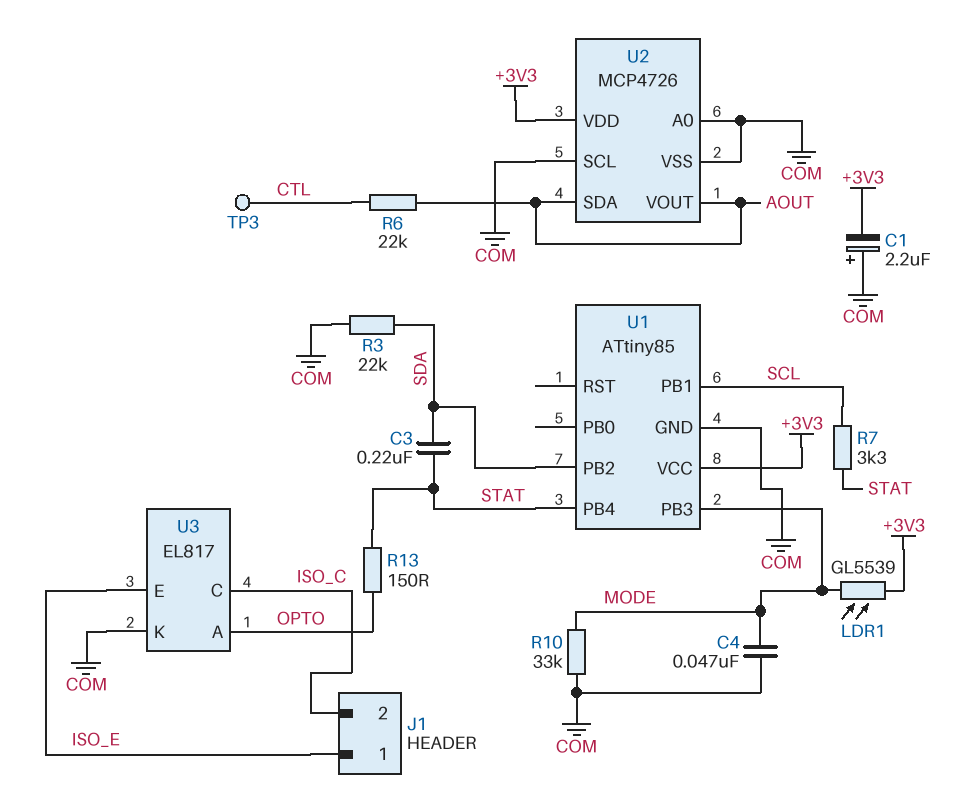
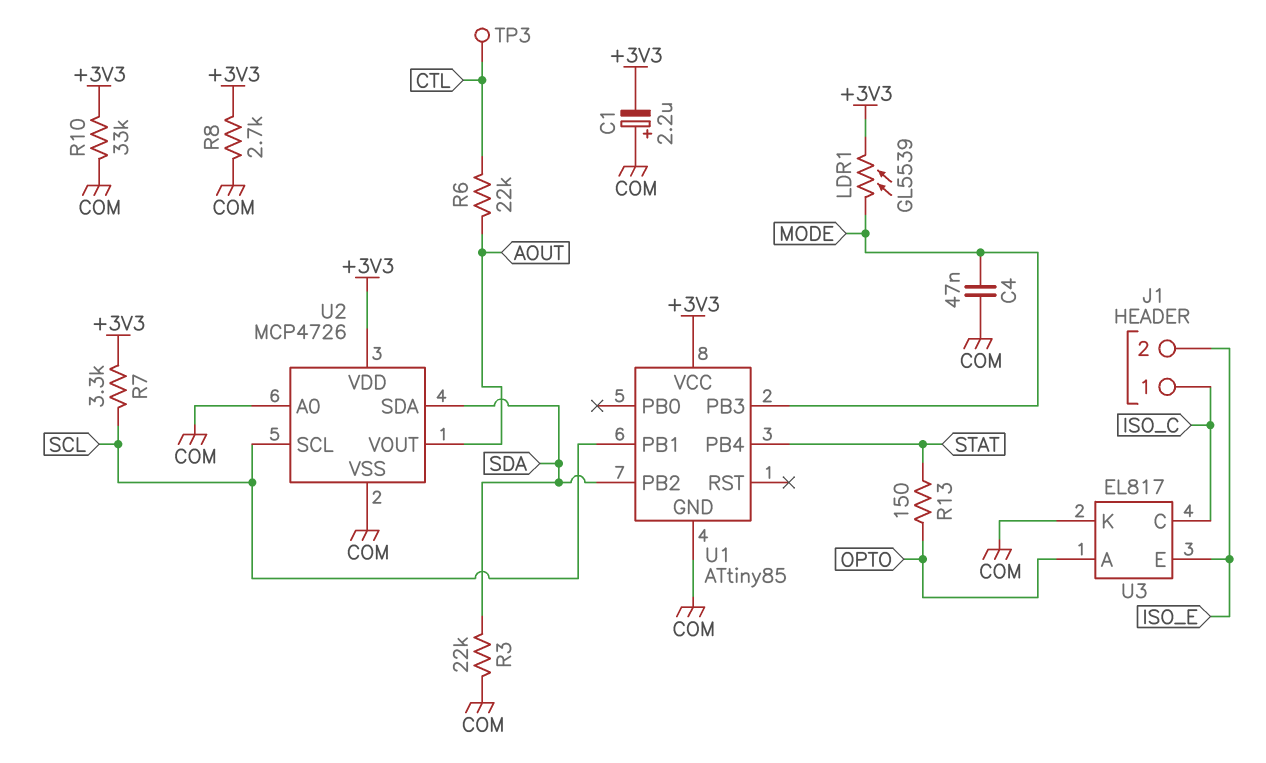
C3: 220nF (SDA, STAT) -> none
J1 pin 1: ISO_E -> ISO_C
J1 pin 2: ISO_C -> ISO_E
R7: 3.3k (SCL, STAT) -> 3.3k (+3V3, SCL)
R8: none -> 2.7k (+3V3, COM)
R10: 33k (COM, MODE) -> 33k (+3V3, COM)
U2 pin SCL: COM -> SCL
U2 pin SDA: AOUT -> SDA

